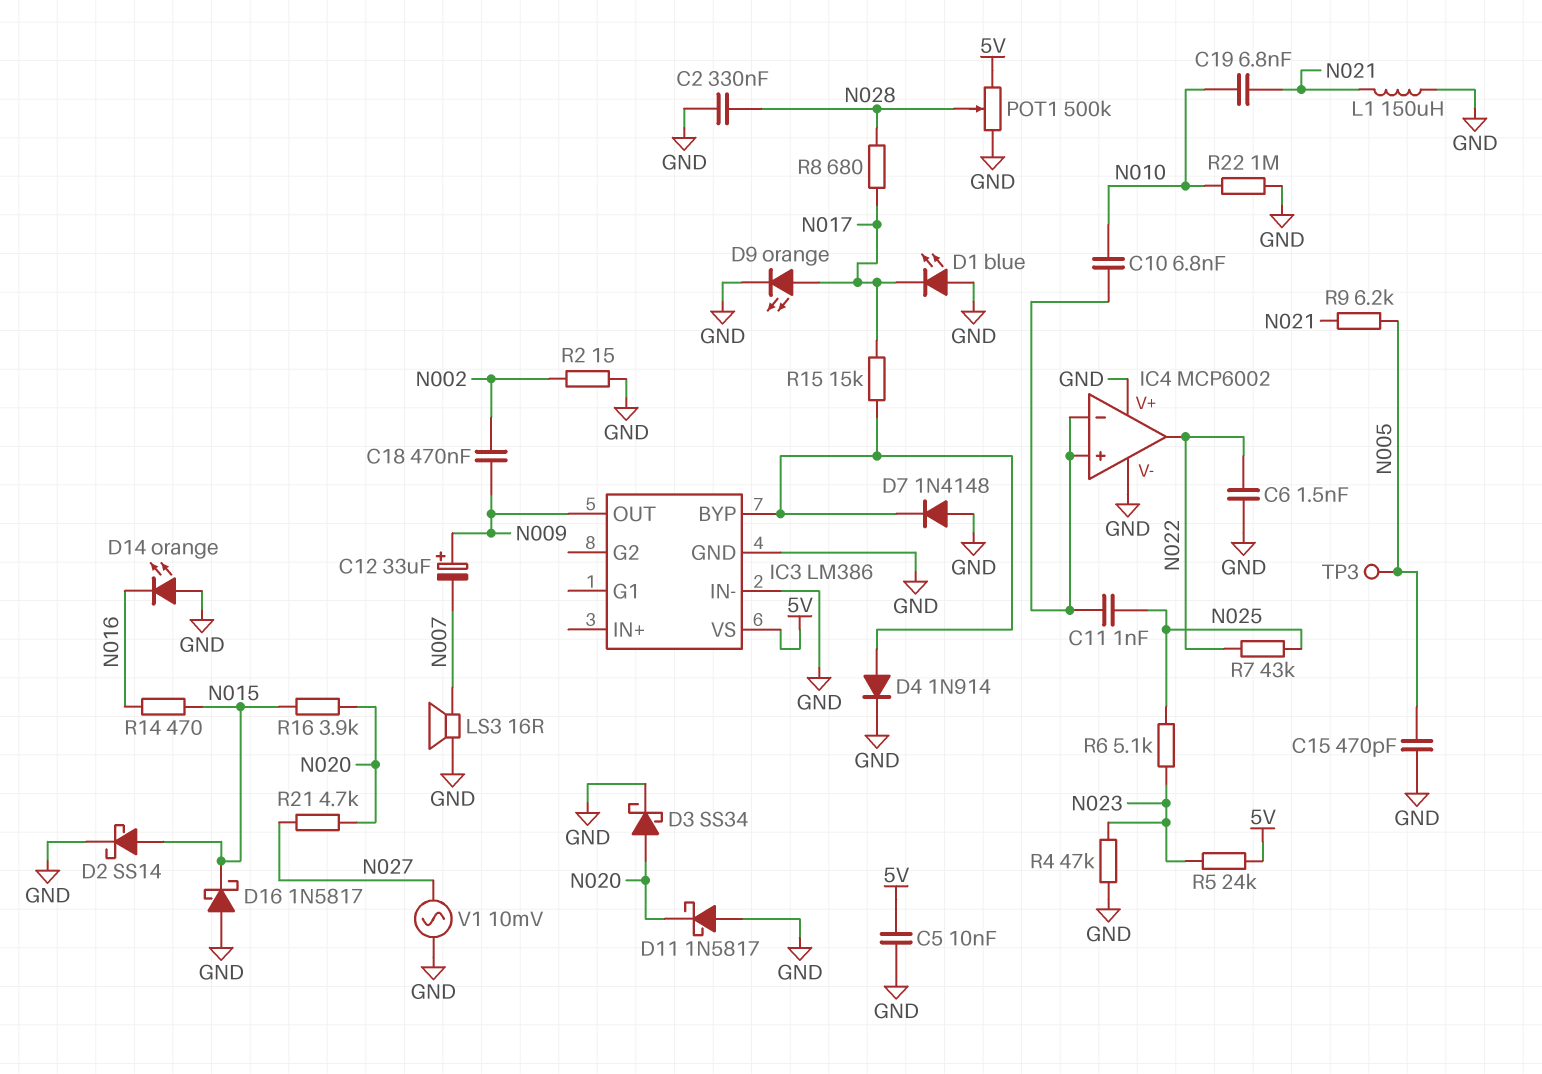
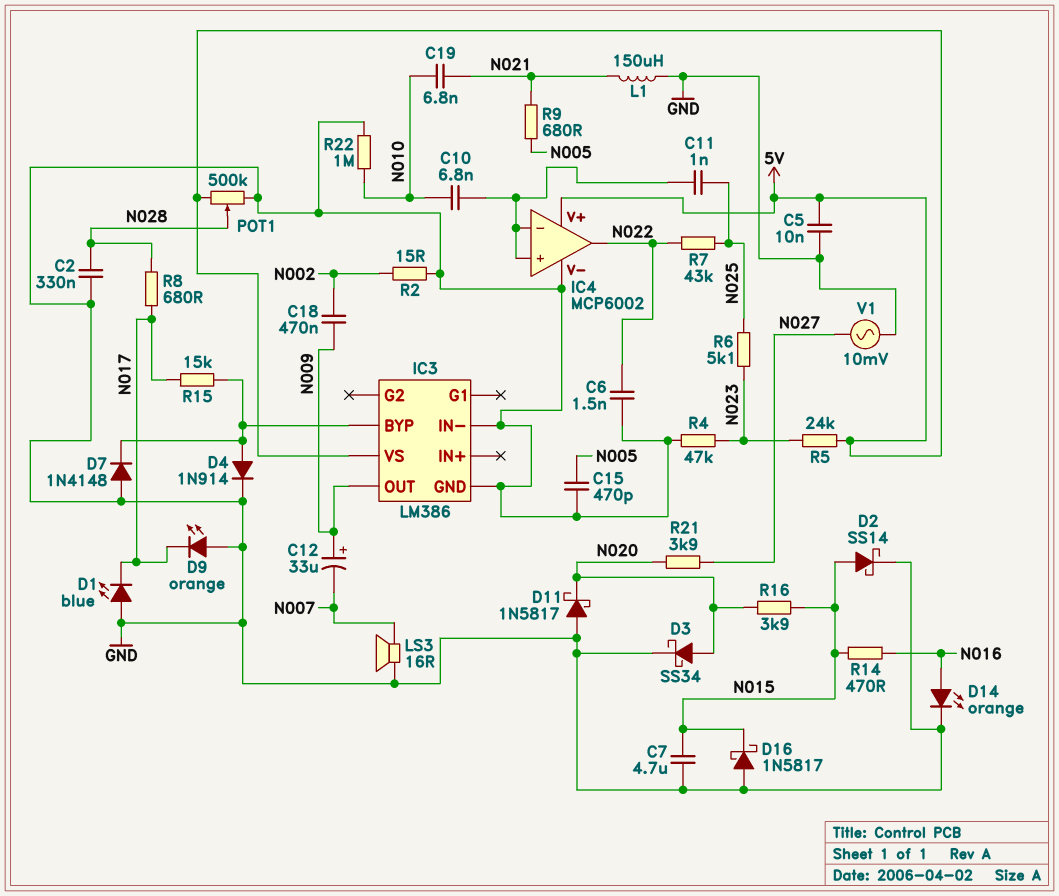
C7: none -> 4.7uF (GND, N015)
D9: LED orange (A N017, K GND) -> LED orange (A GND, K N017)
D14: LED orange (A GND, K N016) -> LED orange (A N016, K GND)
IC4 pin V+: GND -> 5V
R9: 6.2k (N005, N021) -> 680 (N005, N021)
R21: 4.7k (N020, N027) -> 3.9k (N020, N027)
TP3: test point (N005) -> none

